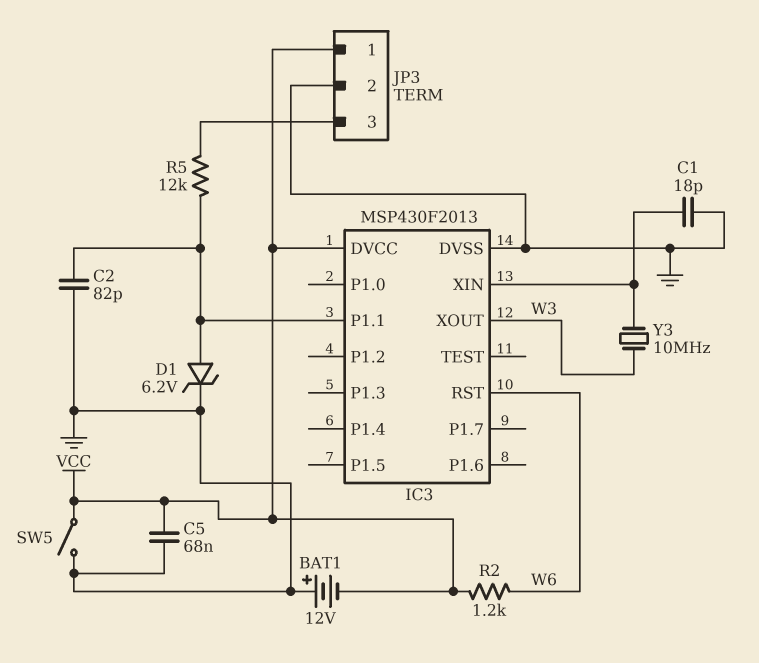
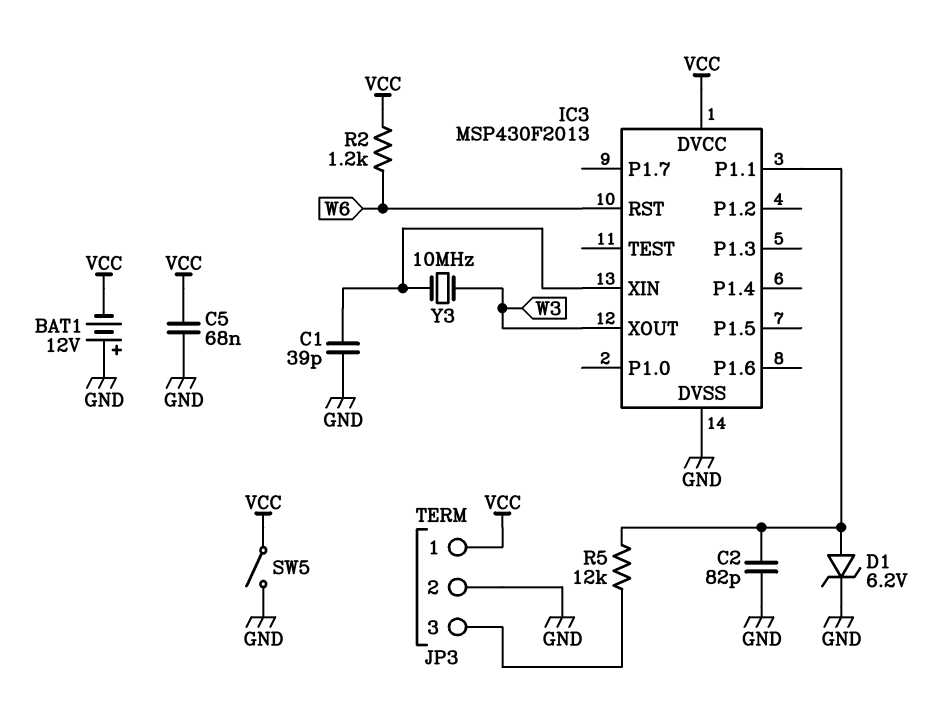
C1: 18pF (GND, IC3/XIN) -> 39pF (GND, IC3/XIN)

